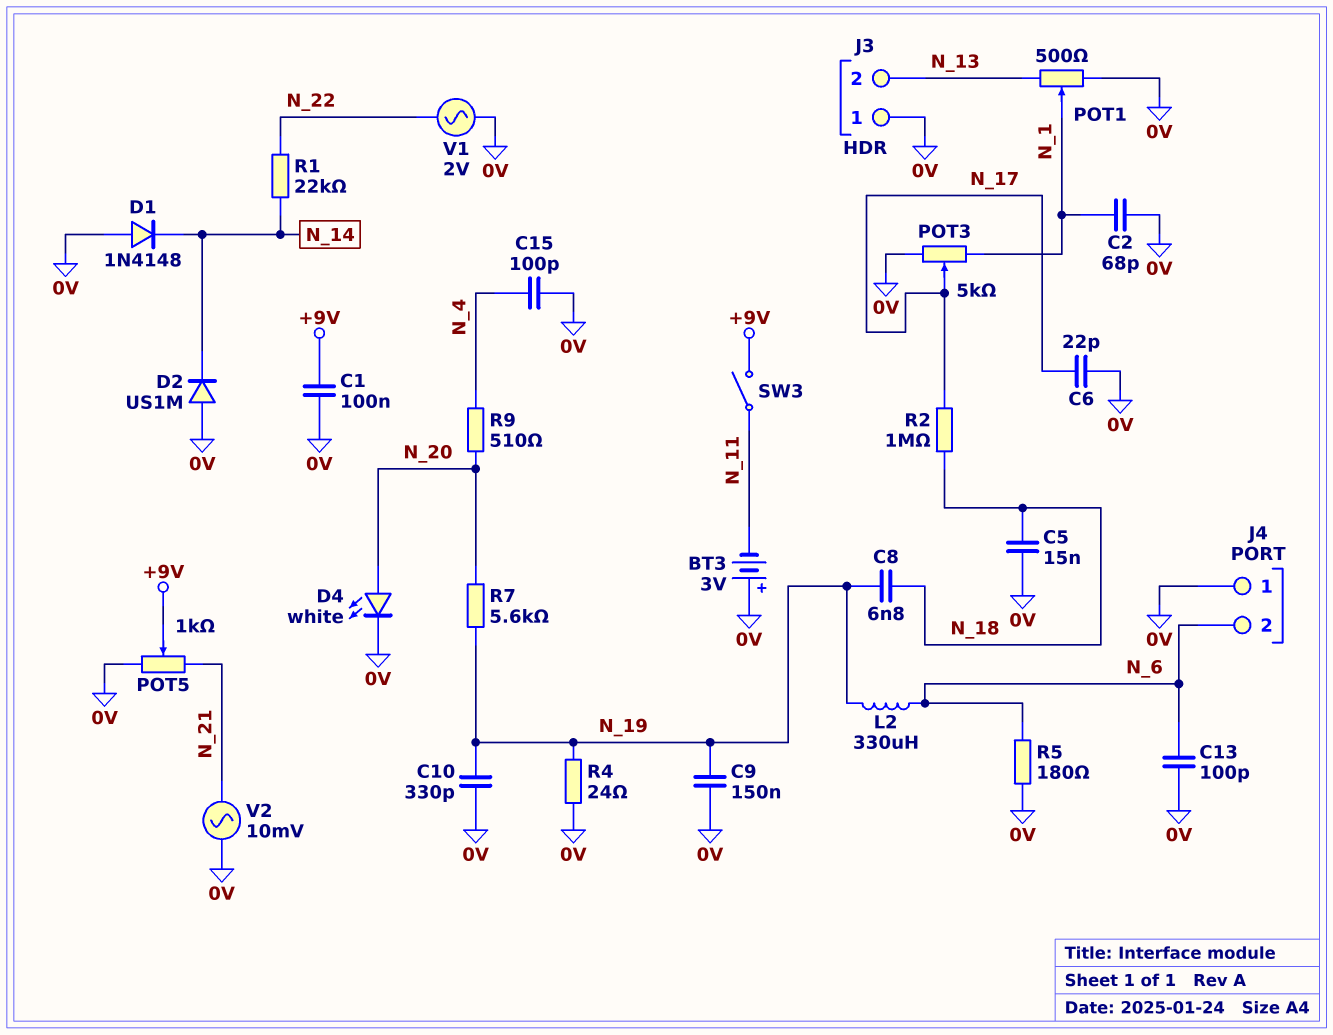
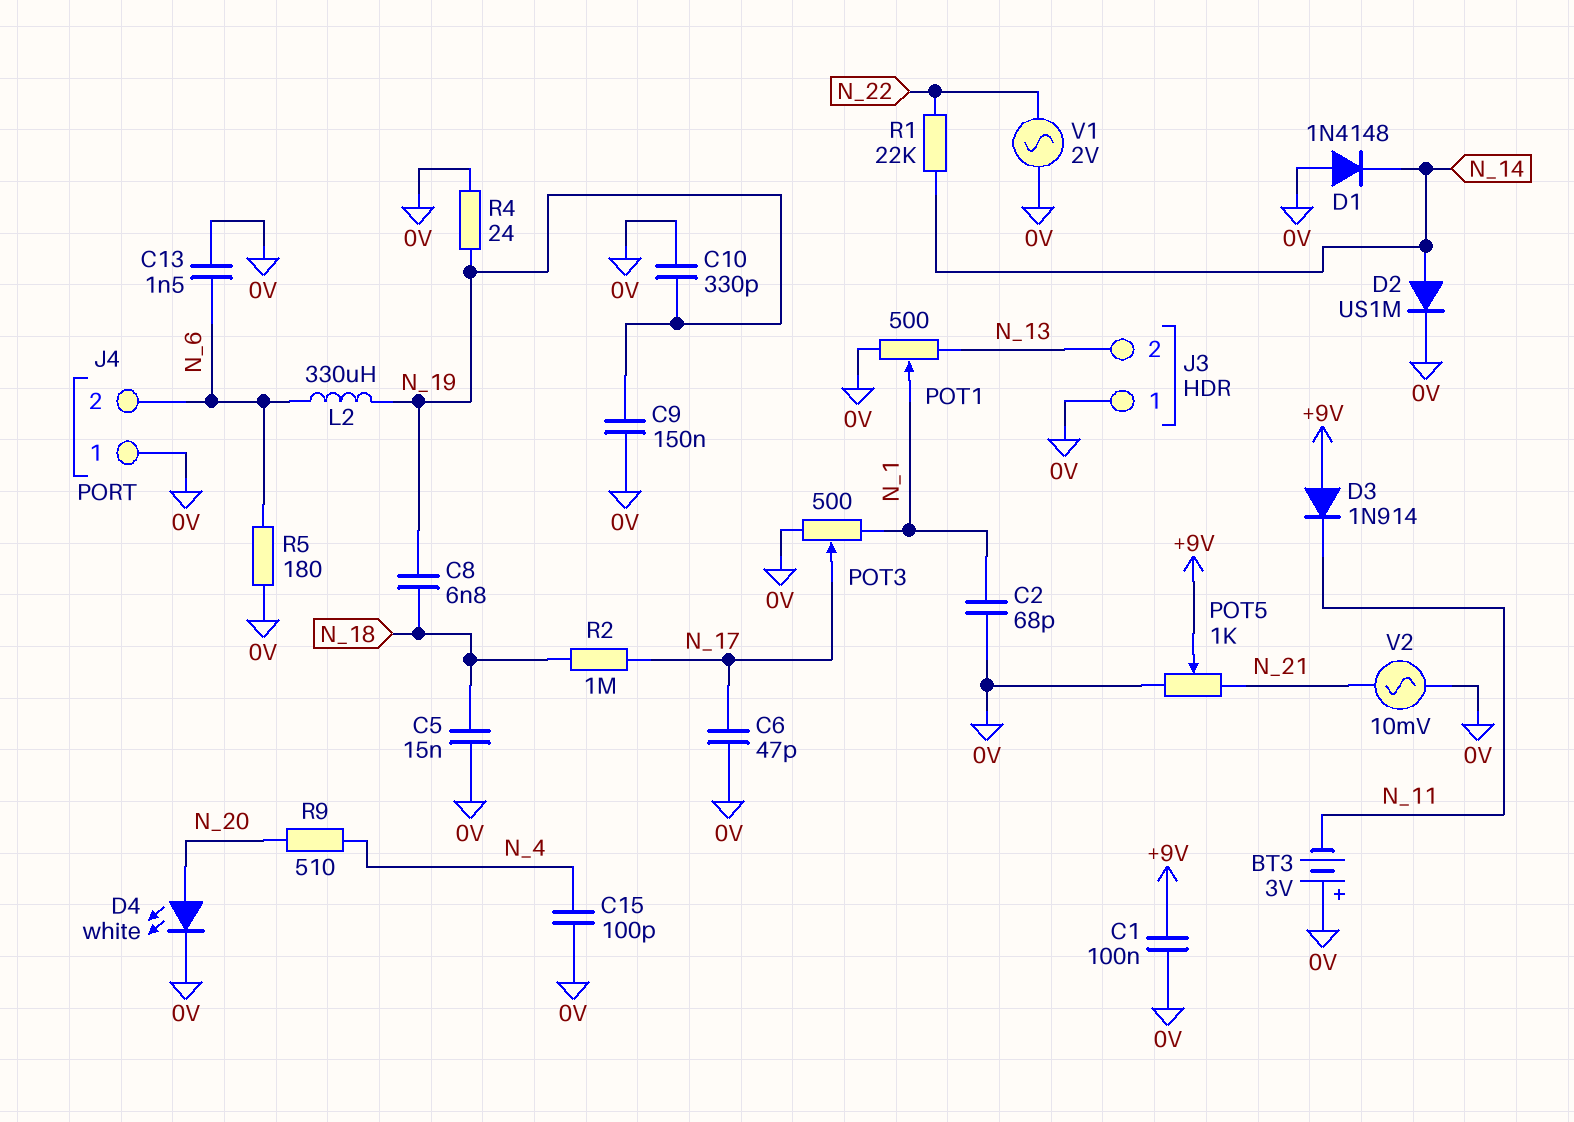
C6: 22pF (0V, N_17) -> 47pF (0V, N_17)
C13: 100pF (0V, N_6) -> 1.5nF (0V, N_6)
D2: diode US1M (A 0V, K N_14) -> diode US1M (A N_14, K 0V)
D3: none -> diode 1N914 (A +9V, K N_11)
POT3: 5k (0V, N_1, wiper N_17) -> 500 (0V, N_1, wiper N_17)
R7: 5.6k (N_19, N_20) -> none
SW3: switch (+9V, N_11) -> none

